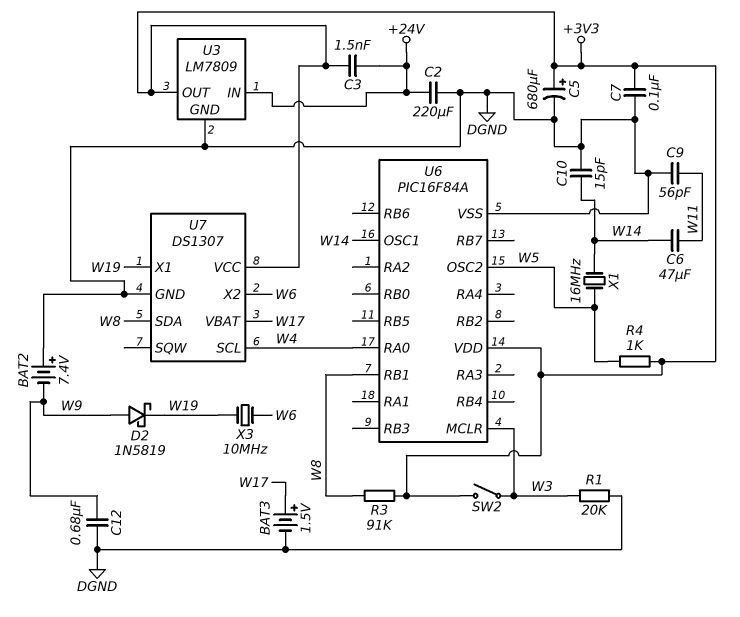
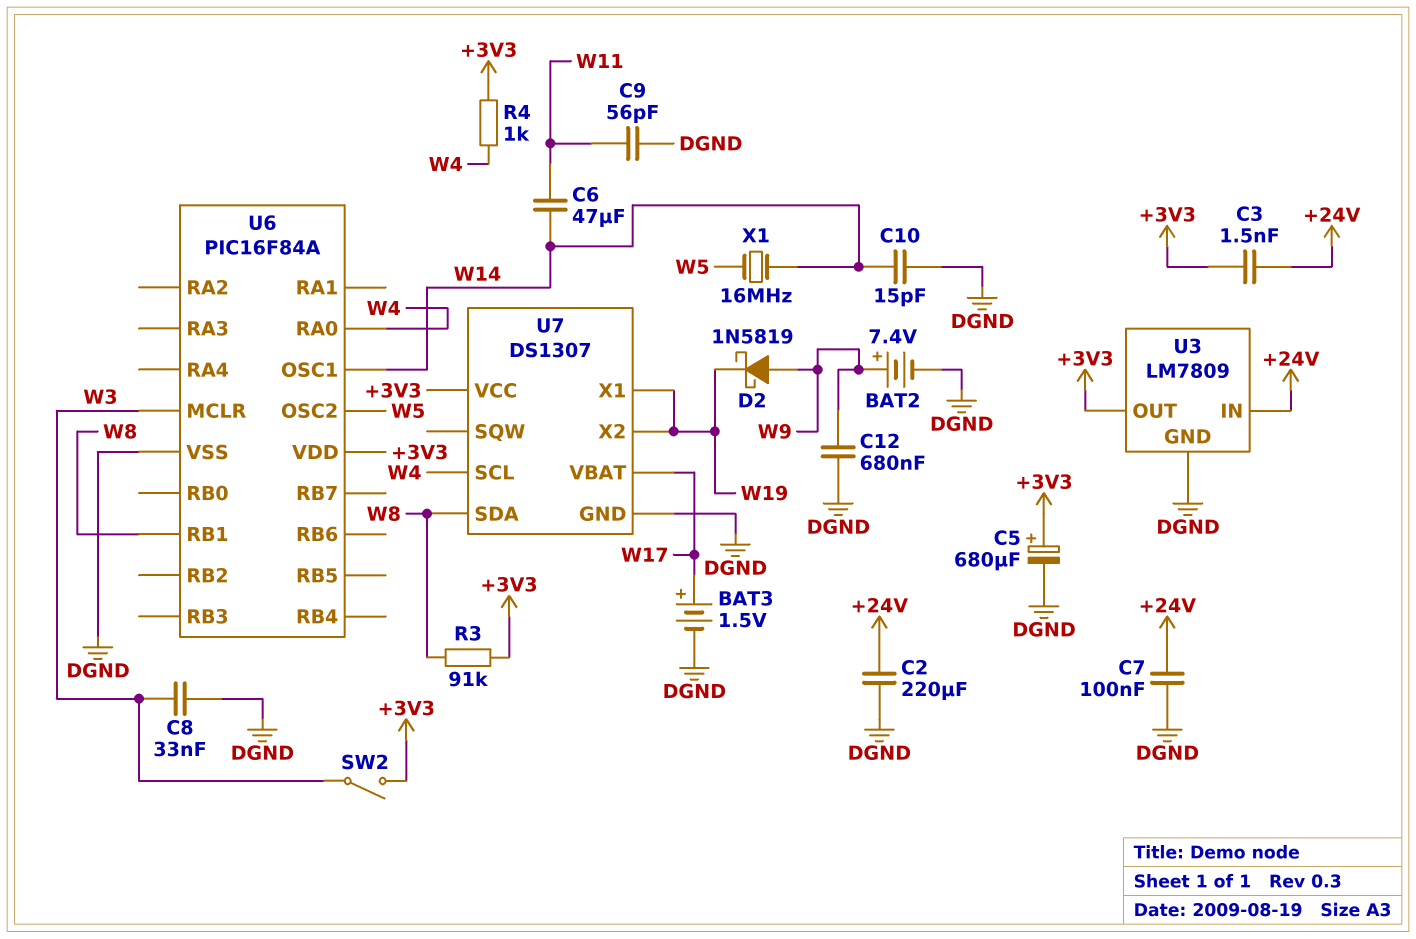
BAT2: 7.4V (plus DGND, minus W9) -> 7.4V (plus W9, minus DGND)
C7: 100nF (+3V3, DGND) -> 100nF (+24V, DGND)
C8: none -> 33nF (DGND, W3)
R1: 20k (DGND, W3) -> none
R4: 1k (+3V3, W5) -> 1k (+3V3, W4)
U7 pin X2: W6 -> W19
X3: 10MHz (W6, W19) -> none

